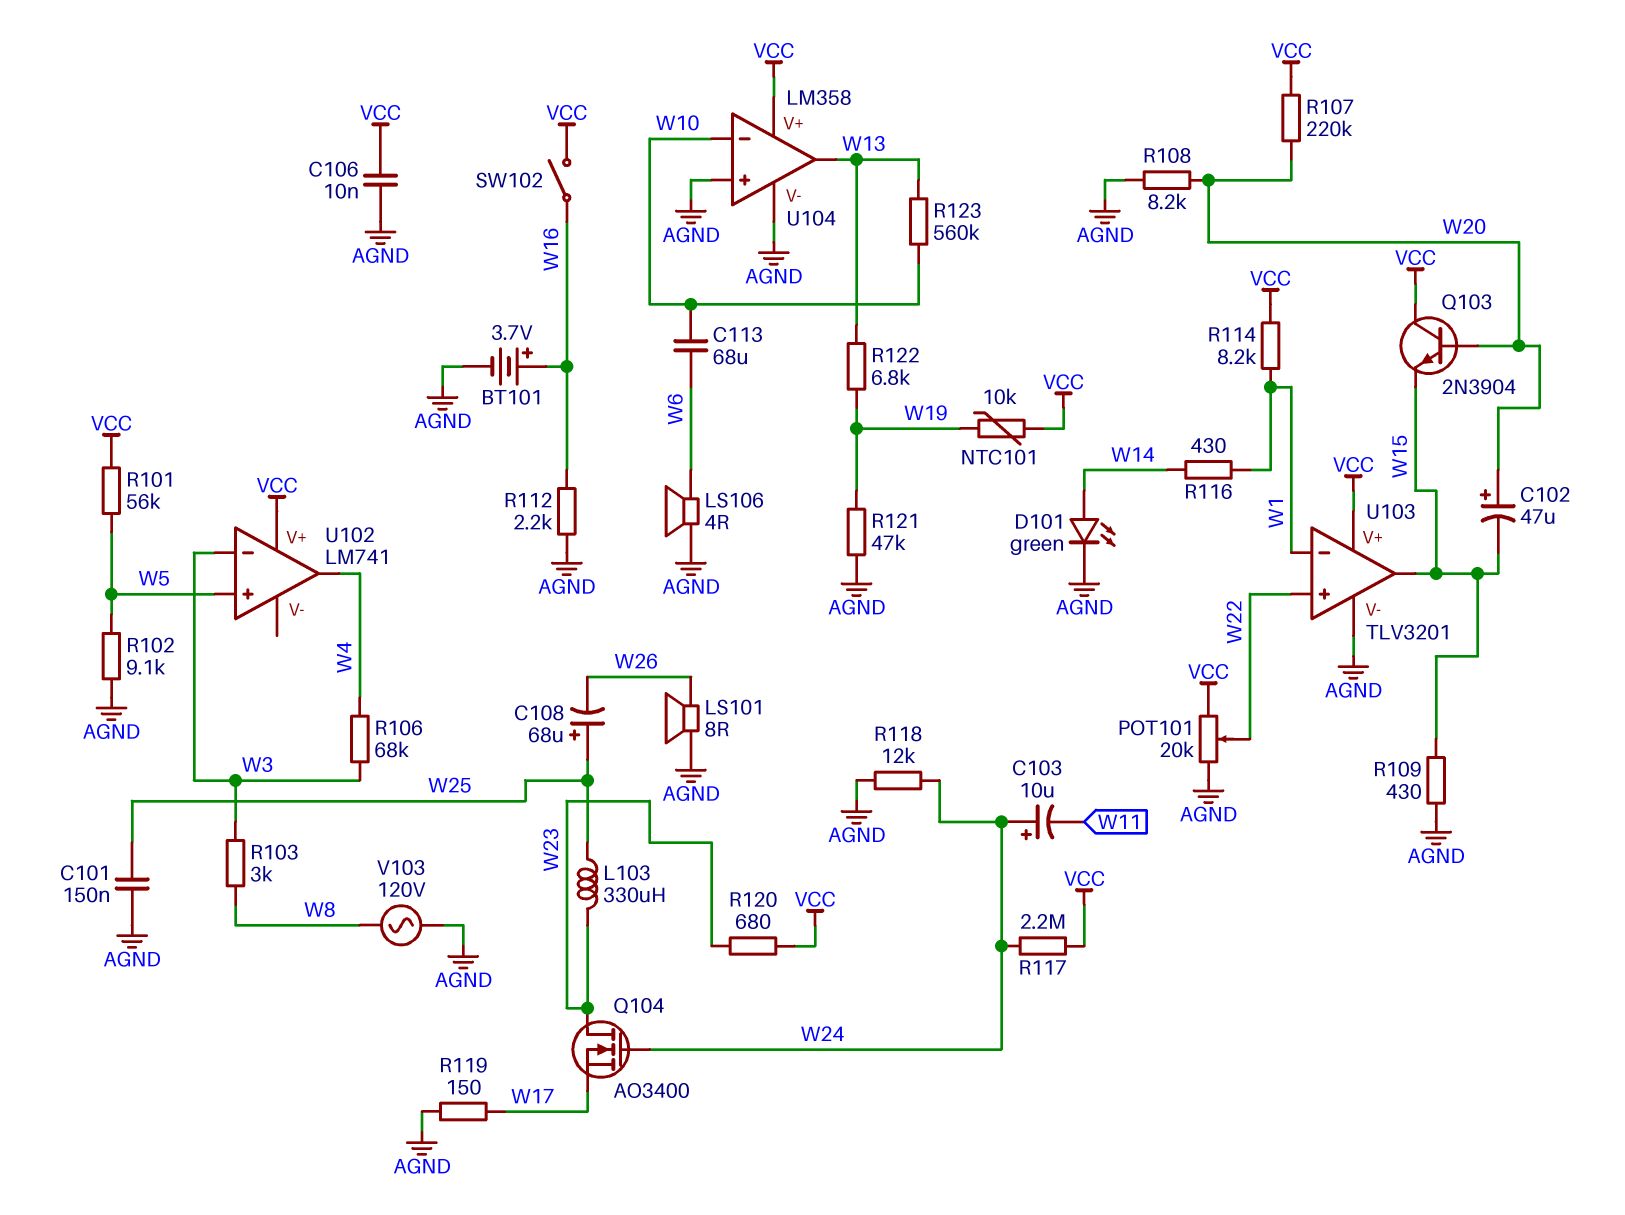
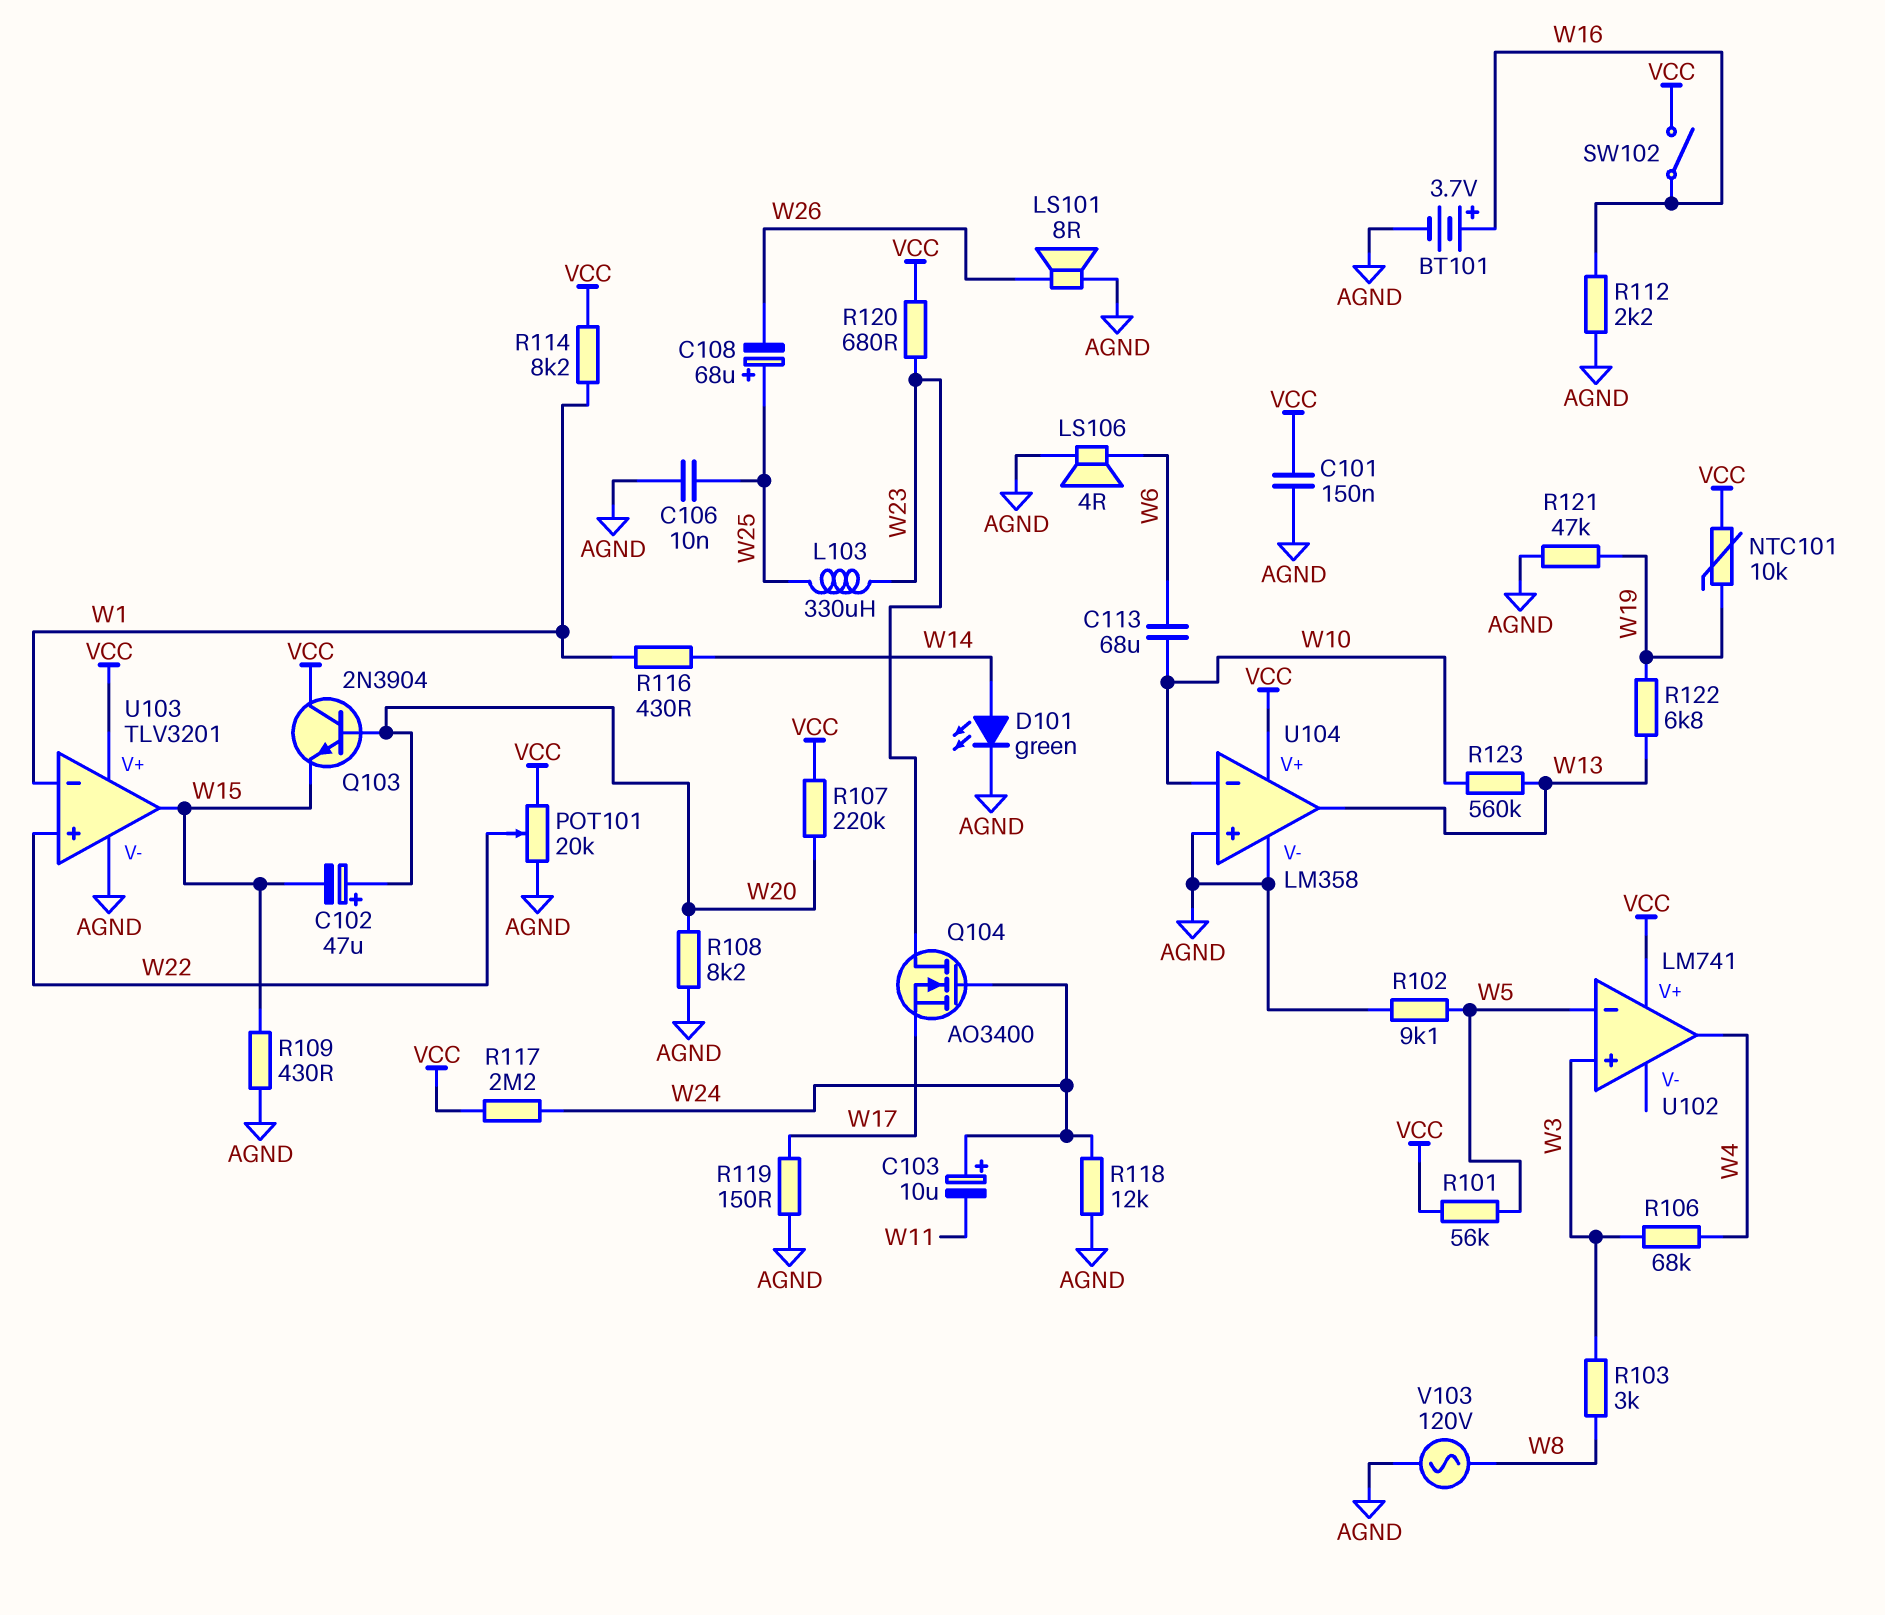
C101: 150nF (AGND, W25) -> 150nF (AGND, VCC)
C106: 10nF (AGND, VCC) -> 10nF (AGND, W25)
U102 pin in+: W5 -> W3
U102 pin in-: W3 -> W5

